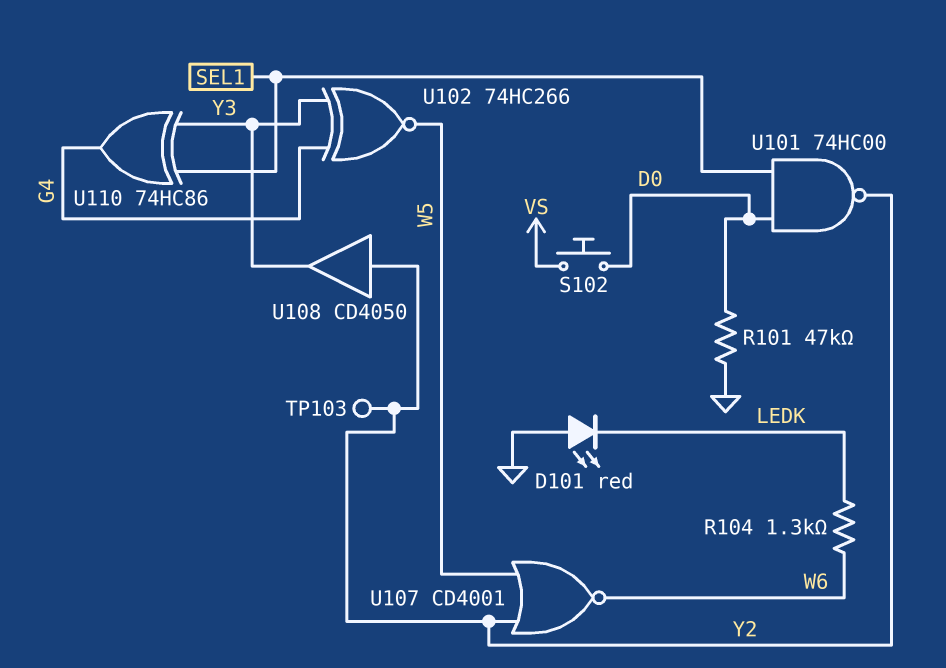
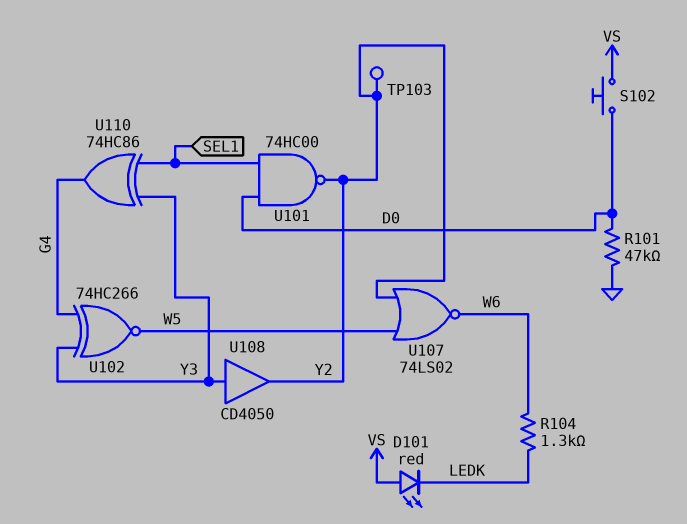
D101: LED red (A GND, K LEDK) -> LED red (A VS, K LEDK)
U107: NOR CD4001 (in W5, in Y2, out W6) -> NOR 74LS02 (in W5, in Y2, out W6)
U108: buffer CD4050 (in Y2, out Y3) -> buffer CD4050 (in Y3, out Y2)

